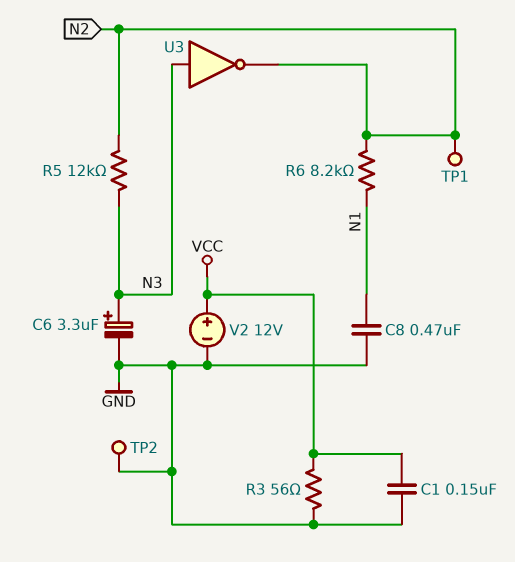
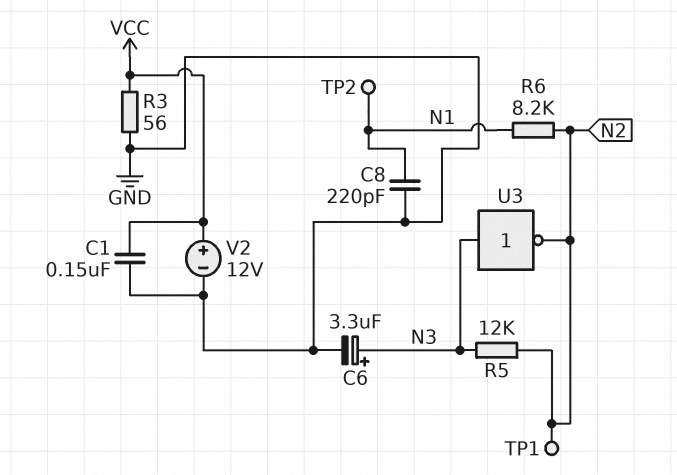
C8: 470nF (GND, N1) -> 220pF (GND, N1)
TP2: test point (GND) -> test point (N1)

